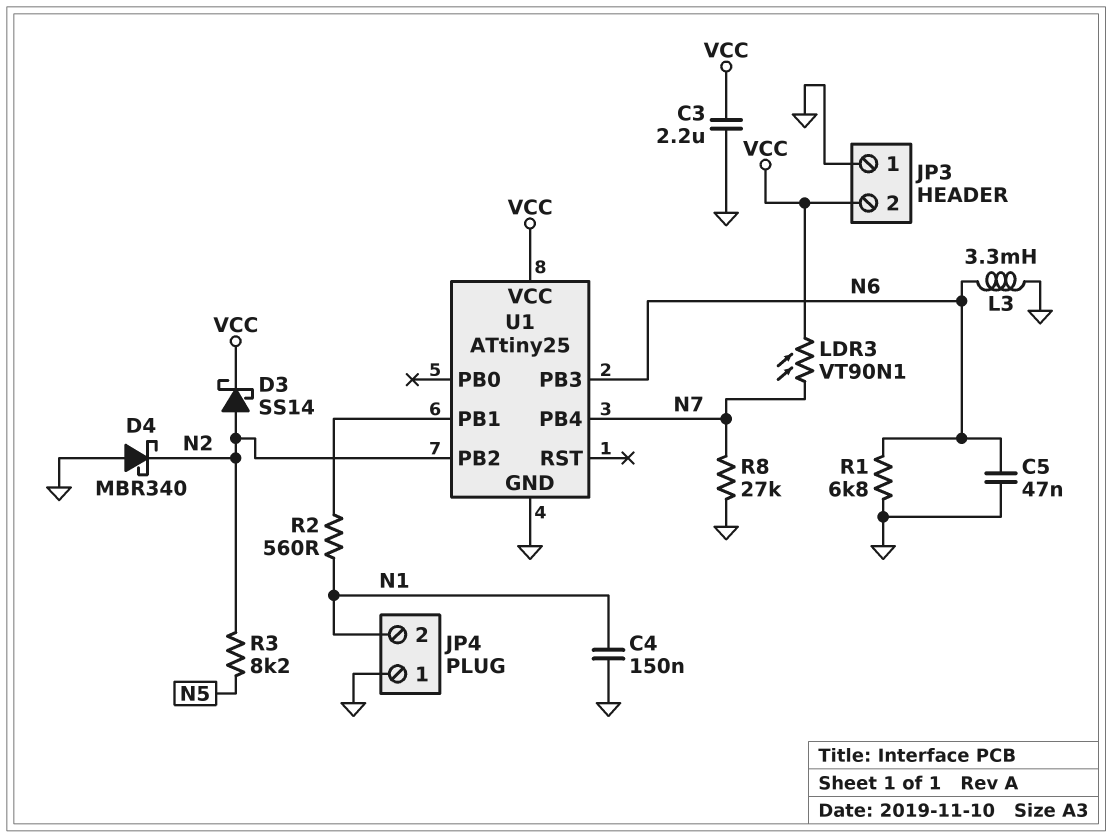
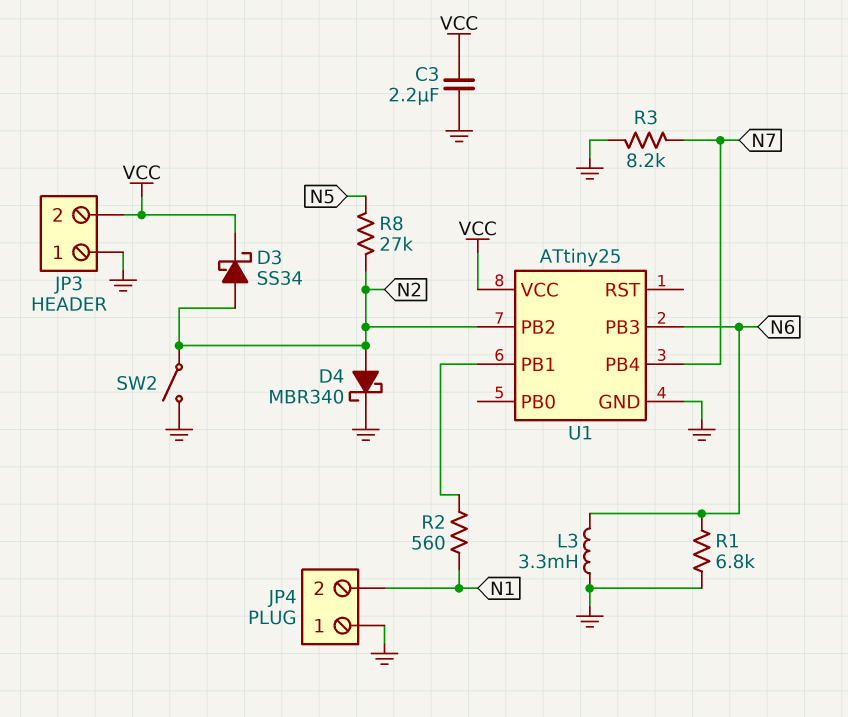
C4: 150nF (GND, N1) -> none
C5: 47nF (GND, N6) -> none
D3: schottky SS14 (A N2, K VCC) -> schottky SS34 (A N2, K VCC)
D4: schottky MBR340 (A GND, K N2) -> schottky MBR340 (A N2, K GND)
LDR3: VT90N1 (N7, VCC) -> none
R3: 8.2k (N2, N5) -> 8.2k (GND, N7)
R8: 27k (GND, N7) -> 27k (N2, N5)
SW2: none -> switch (GND, N2)

